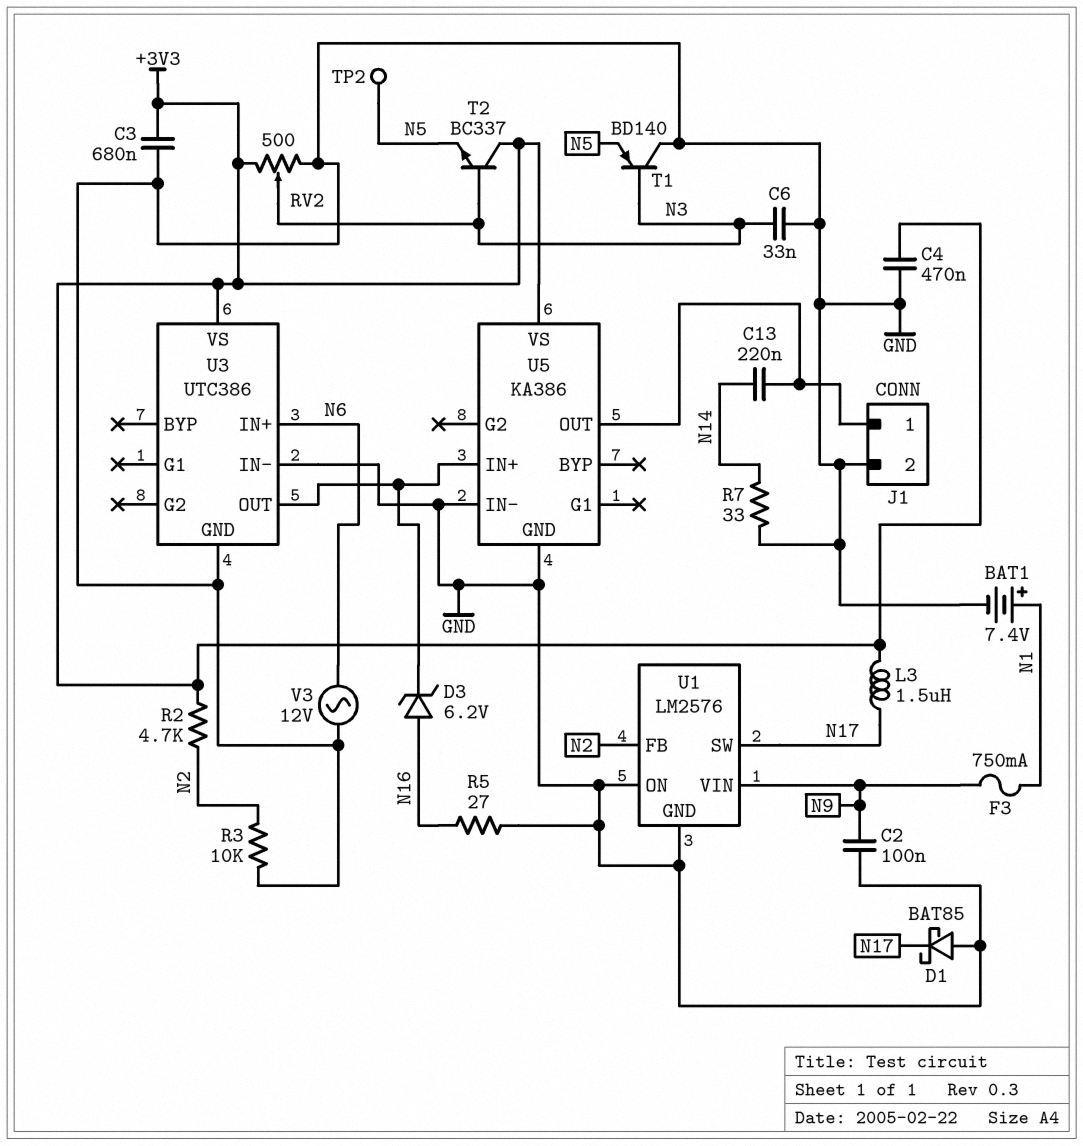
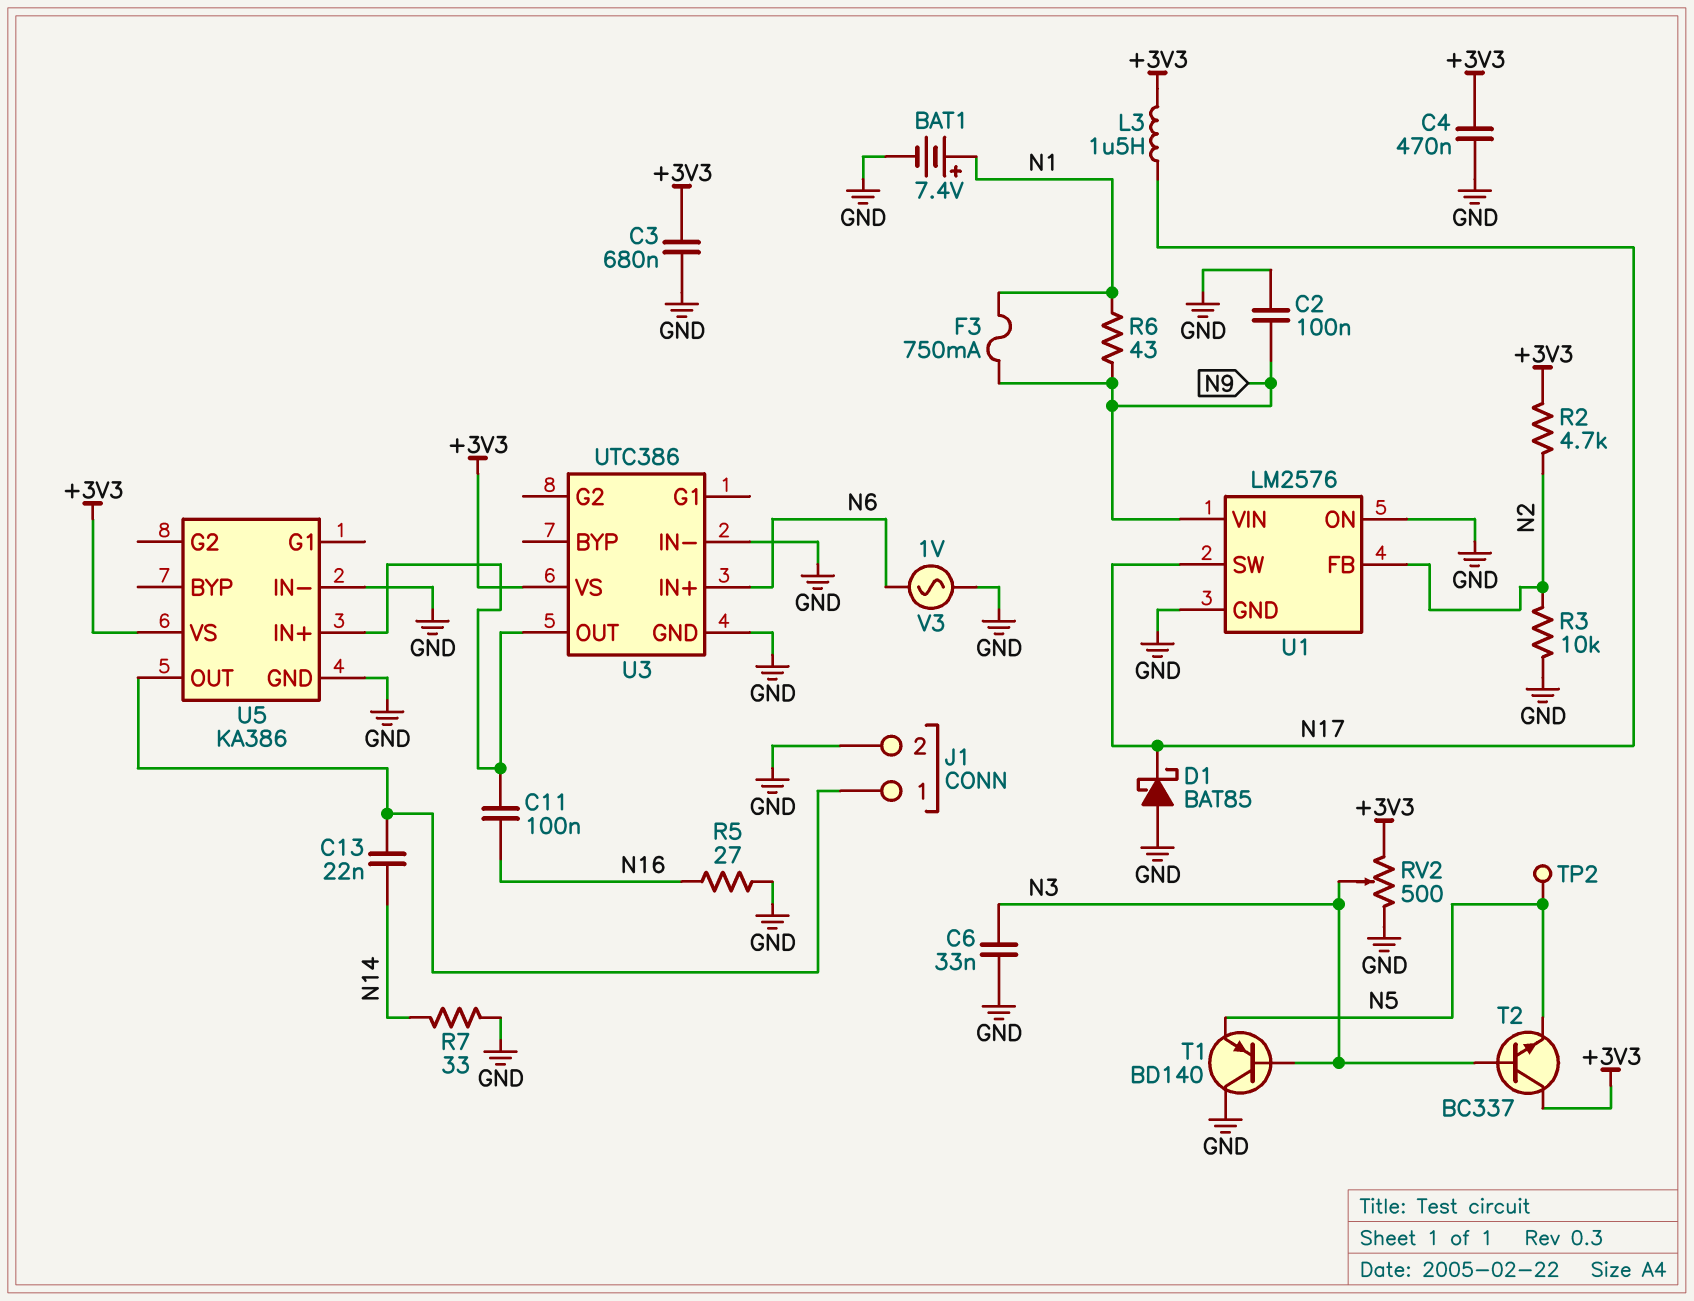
C11: none -> 100nF (N16, U3/OUT)
C13: 220nF (J1/1, N14) -> 22nF (J1/1, N14)
D3: zener 6.2V (A N16, K U3/OUT) -> none
R6: none -> 43 (N1, N9)
V3: AC 12V (GND, N6) -> AC 1V (GND, N6)

